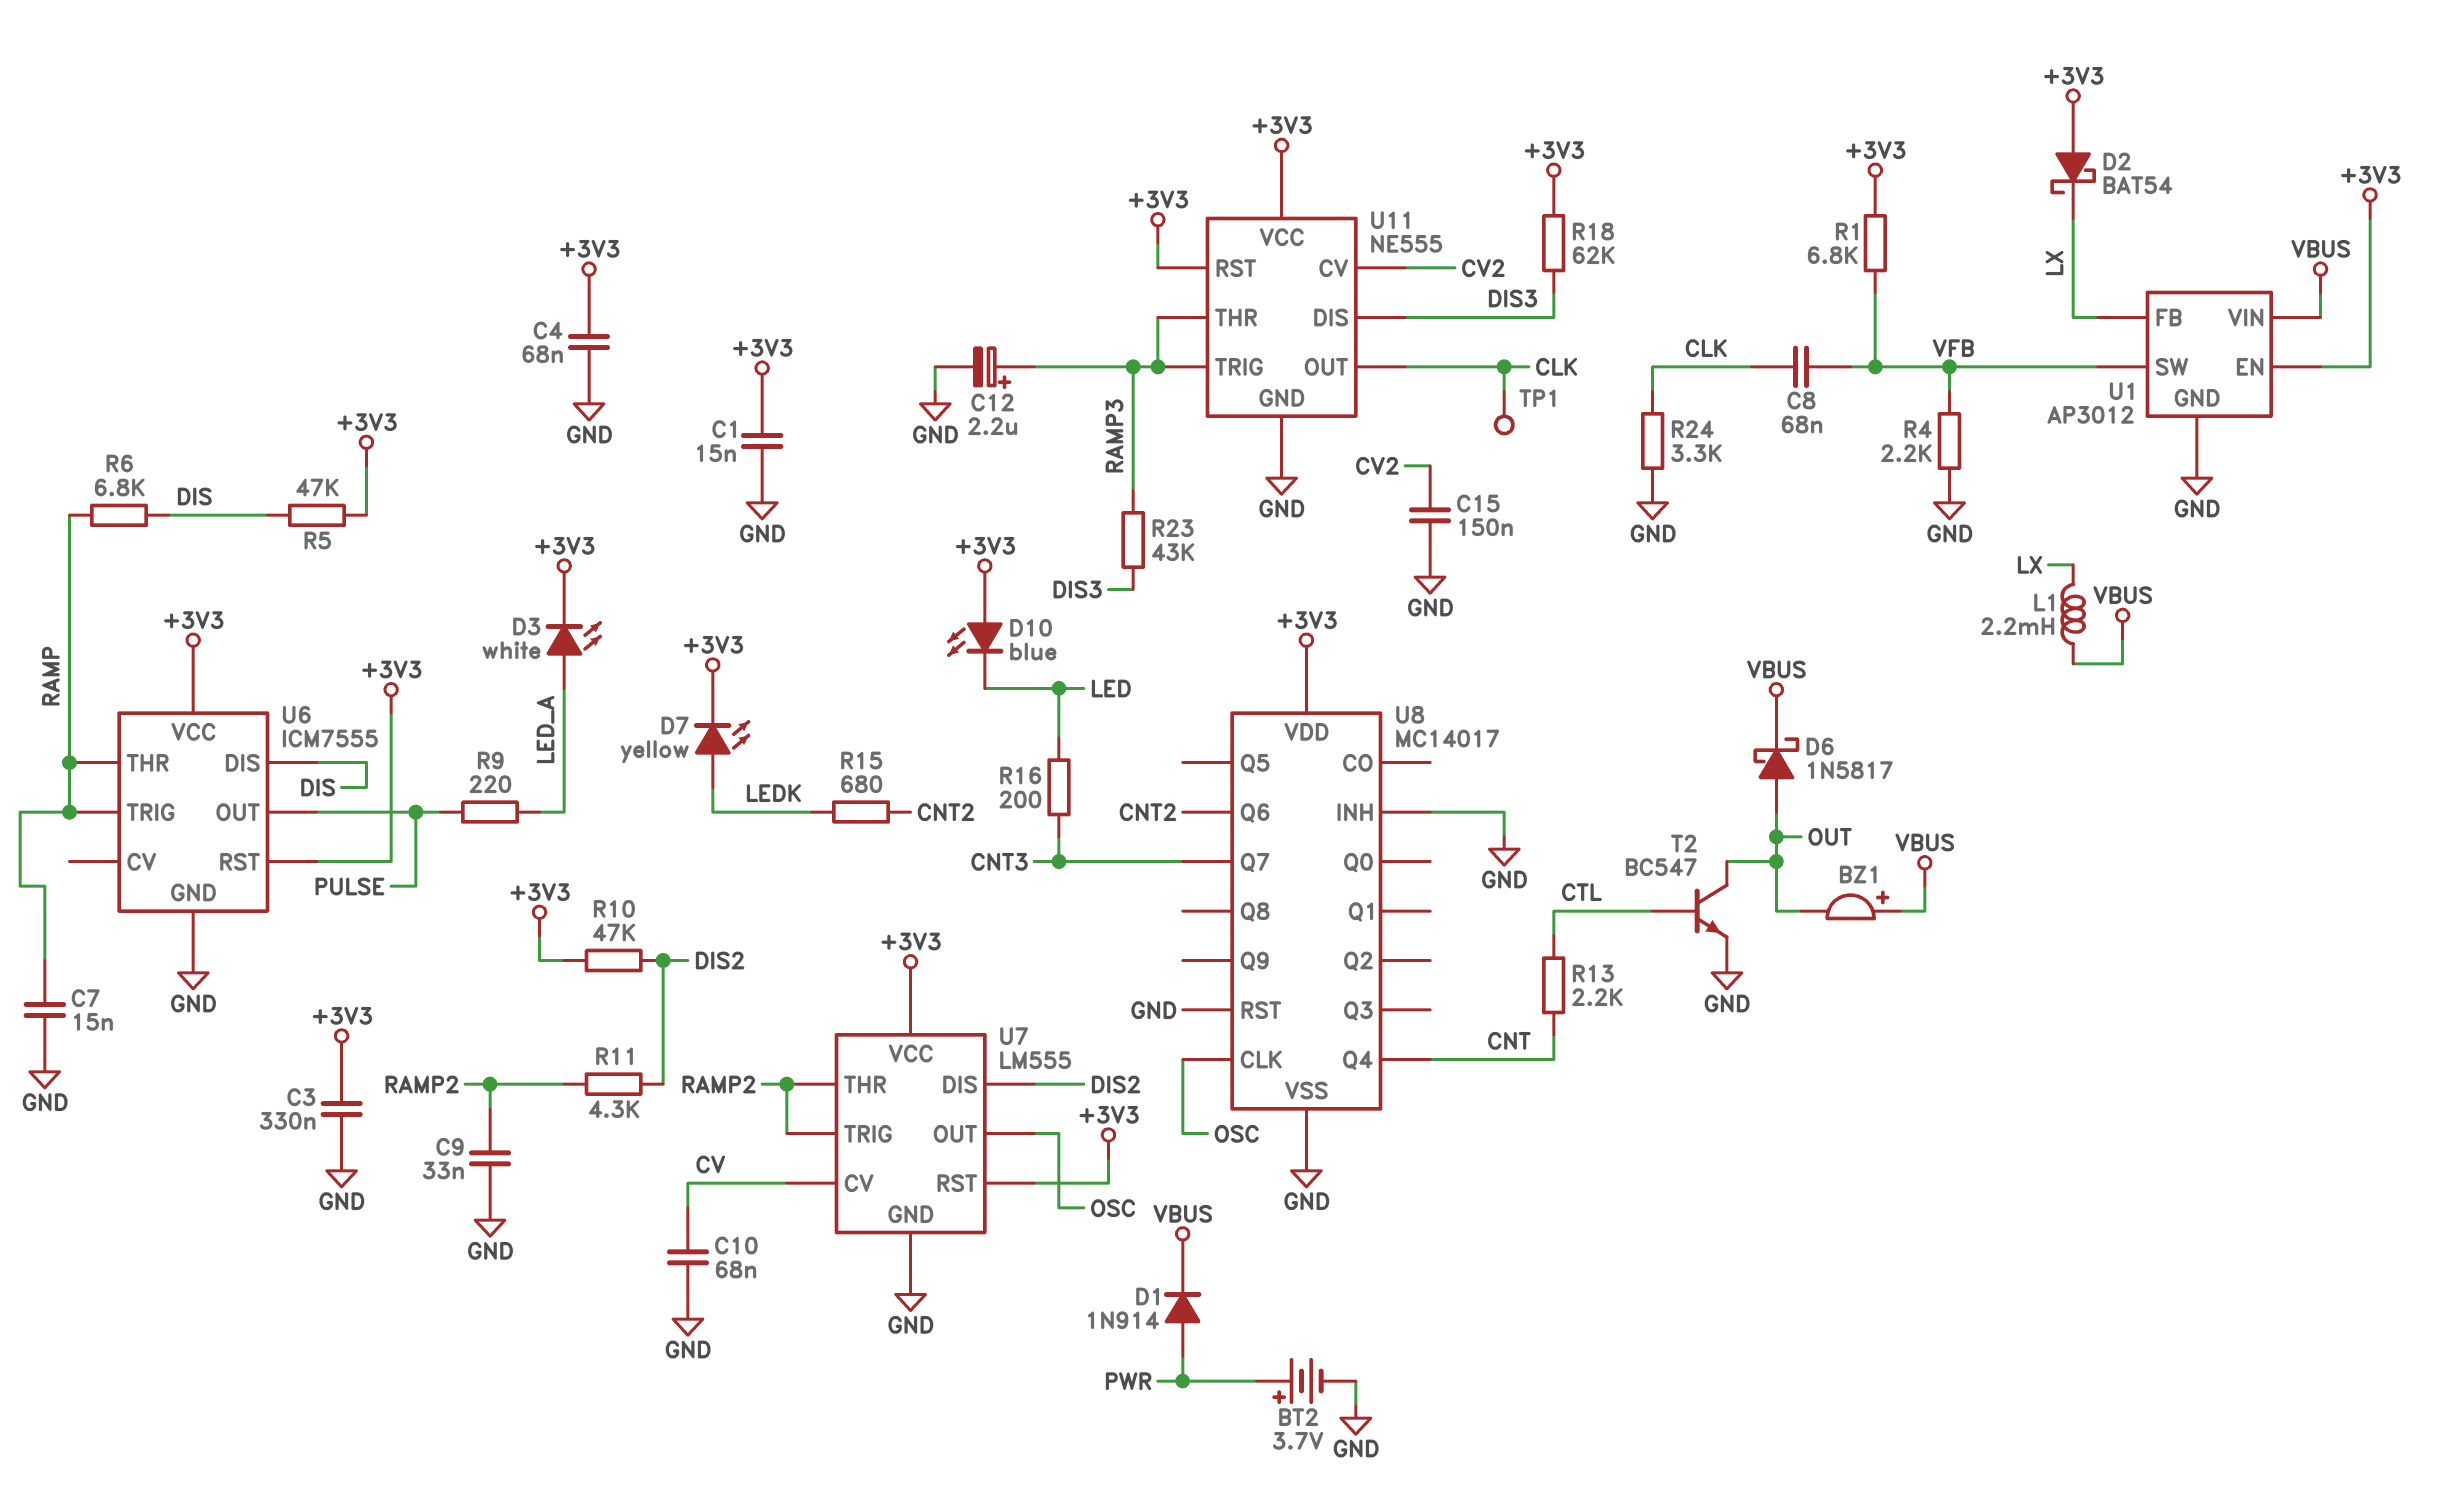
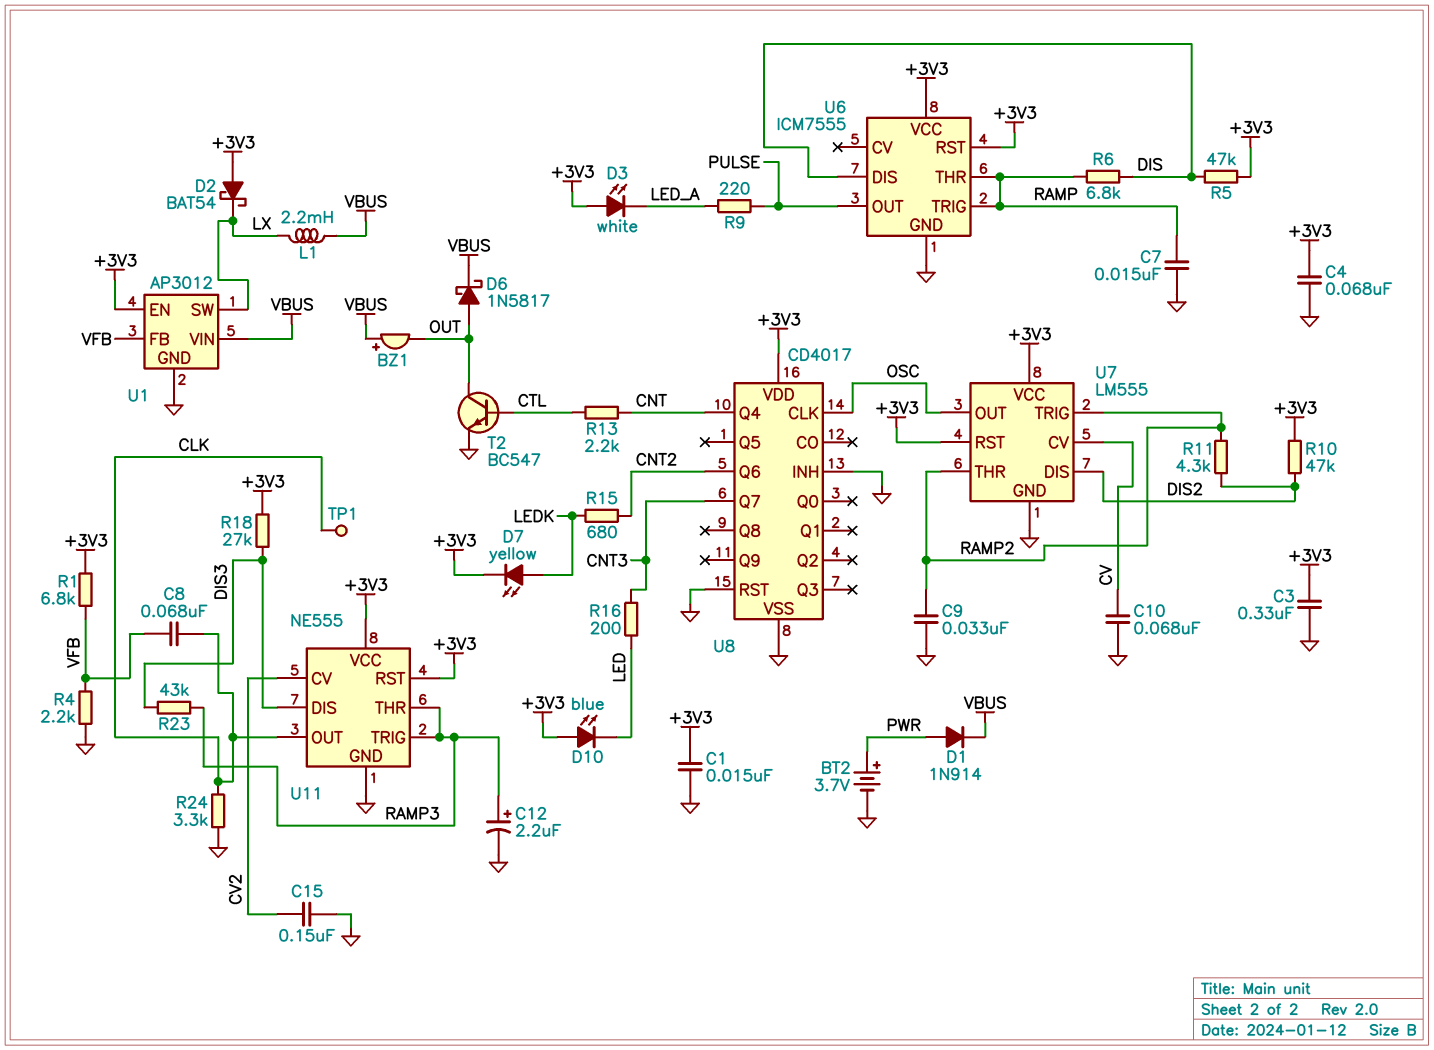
D3: LED white (A LED_A, K +3V3) -> LED white (A +3V3, K LED_A)
R18: 62k (+3V3, DIS3) -> 27k (+3V3, DIS3)
U1 pin FB: LX -> VFB
U1 pin SW: VFB -> LX
U8: MC14017 -> CD4017

